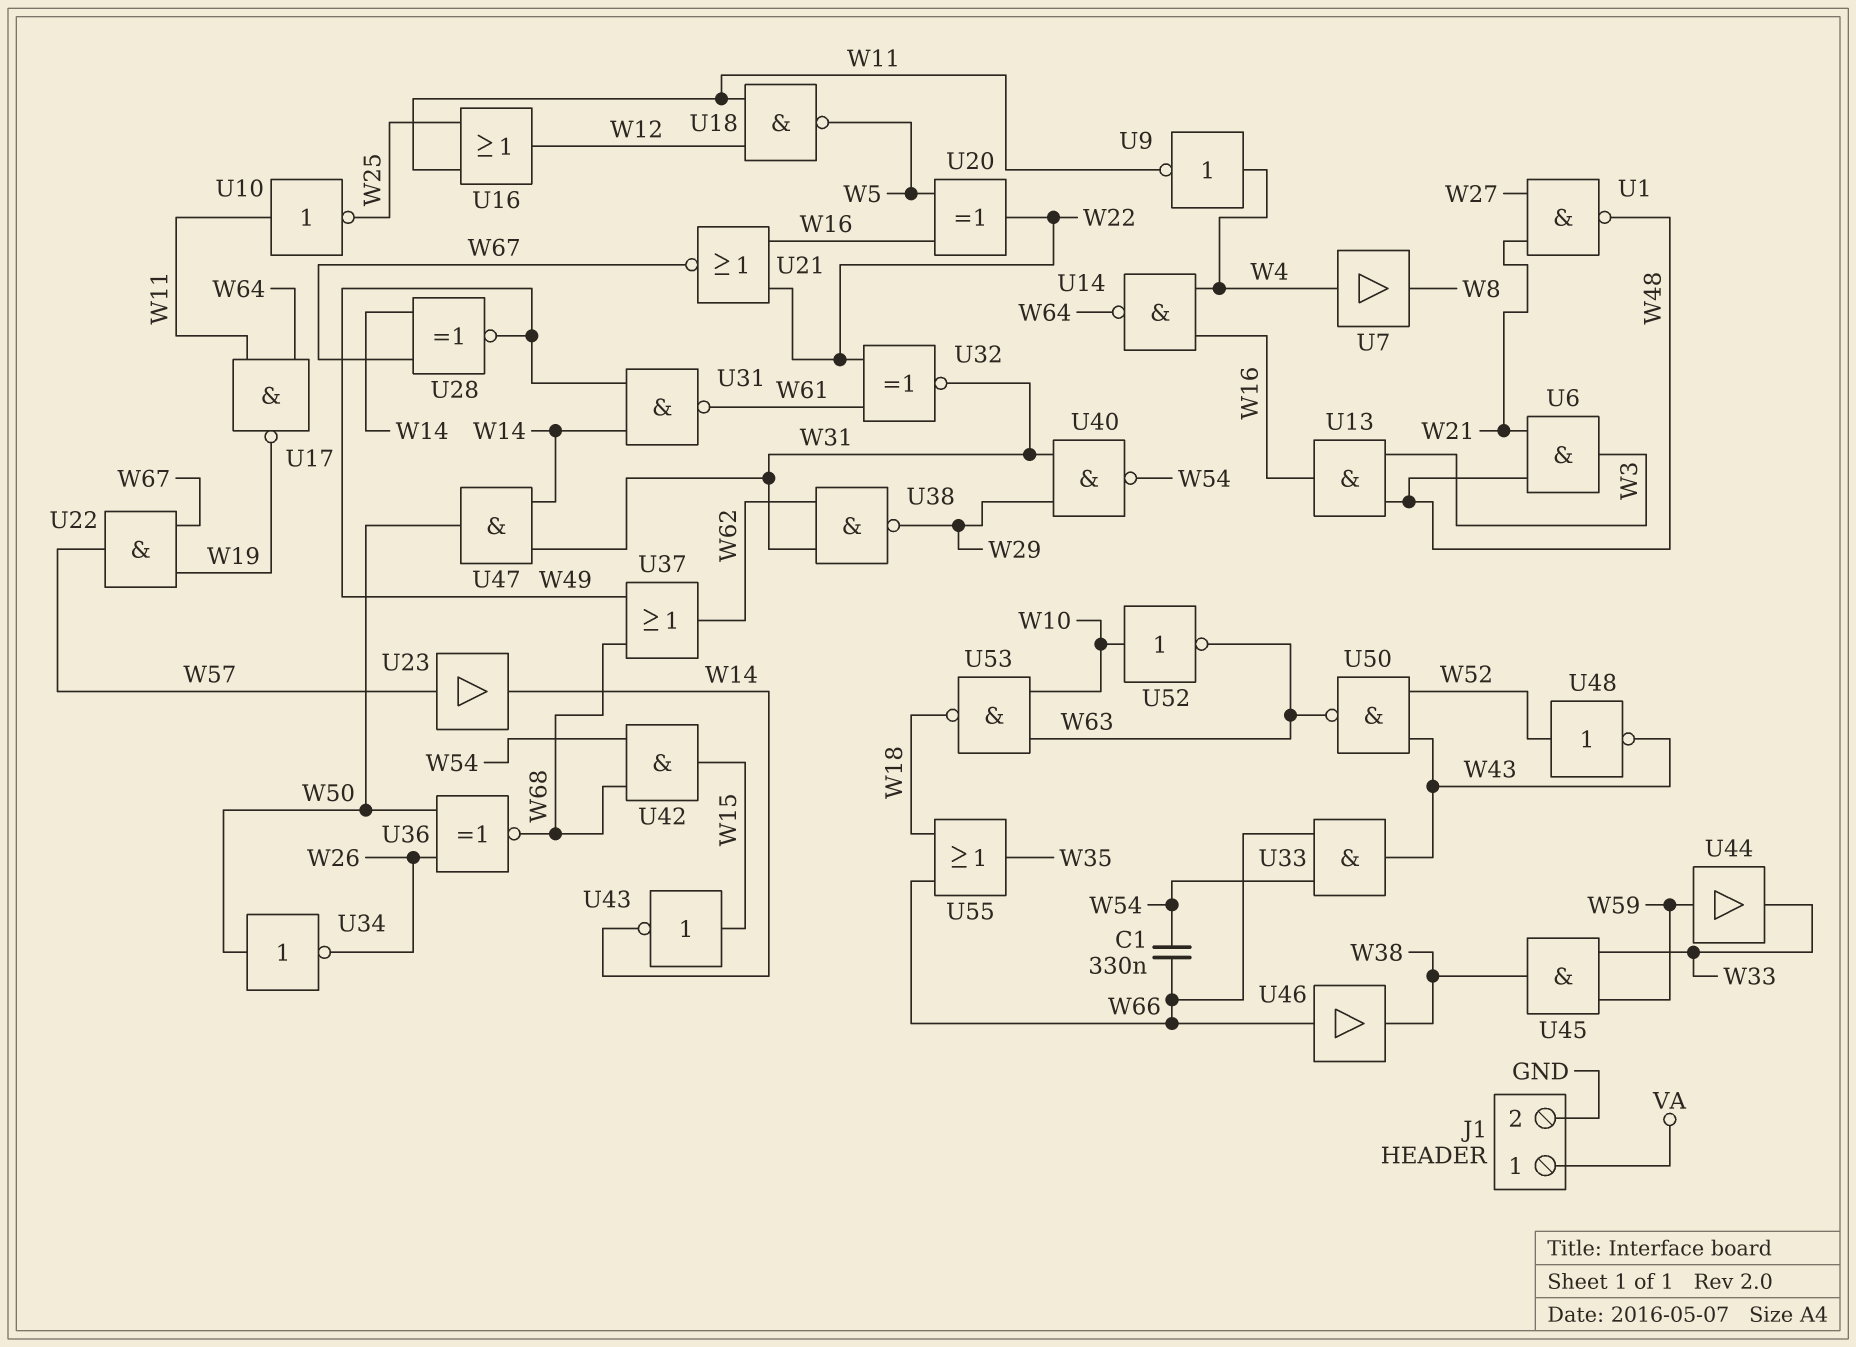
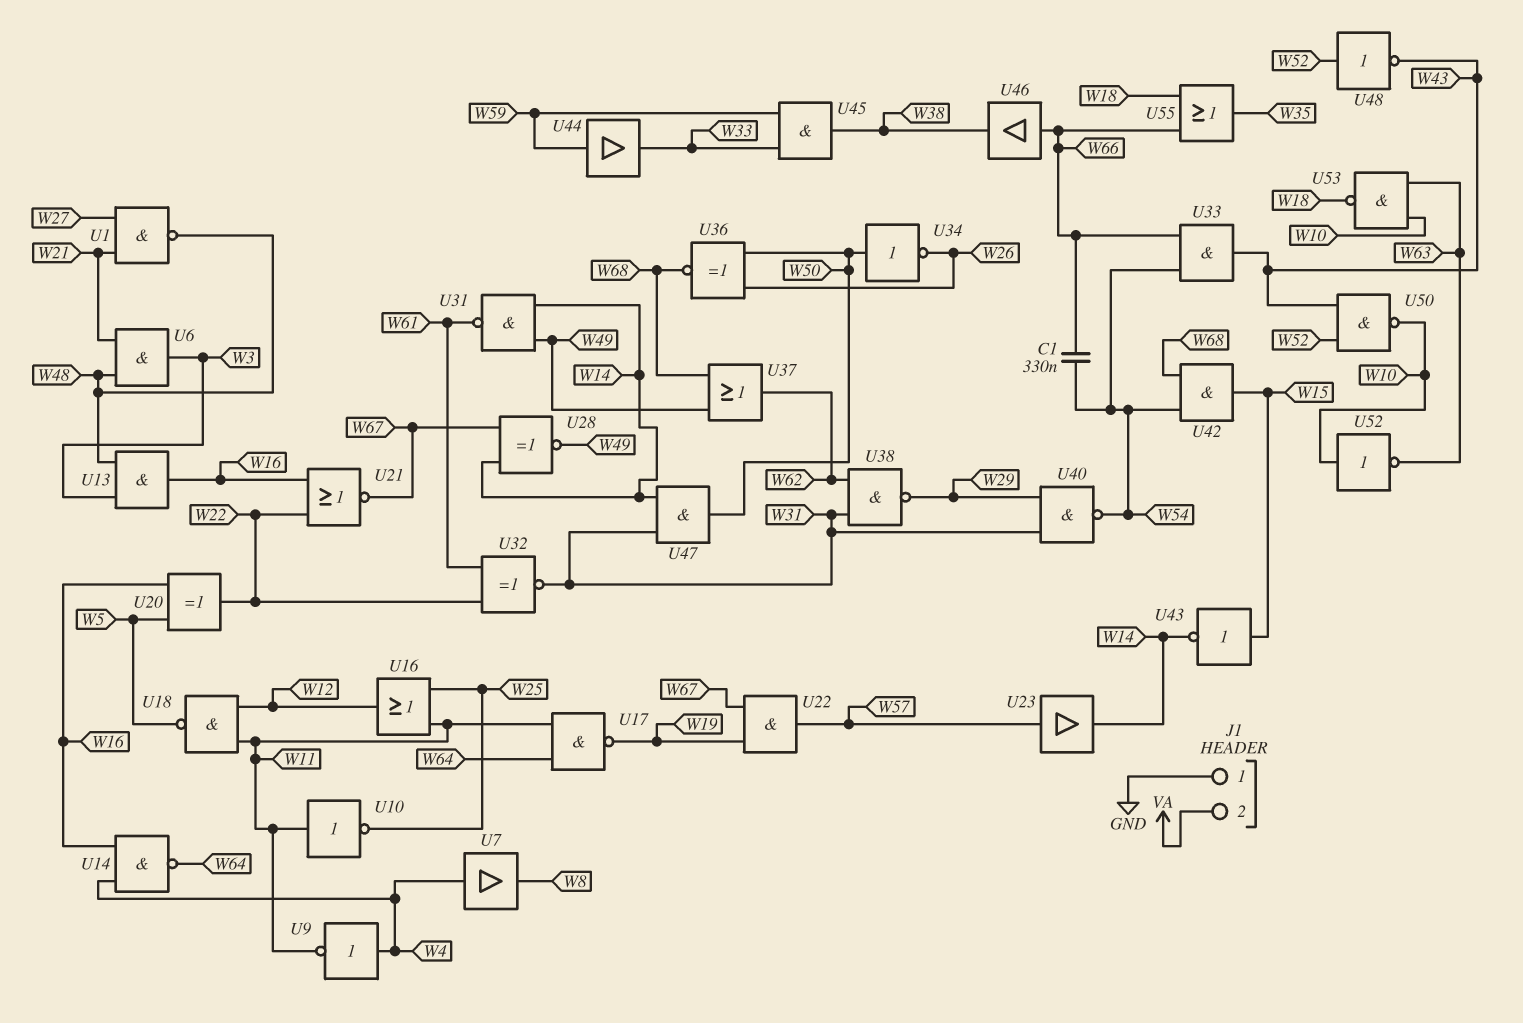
J1 pin 1: VA -> GND
J1 pin 2: GND -> VA
U50: NAND (in W43, in W52, out W63) -> NAND (in W43, in W52, out W10)

